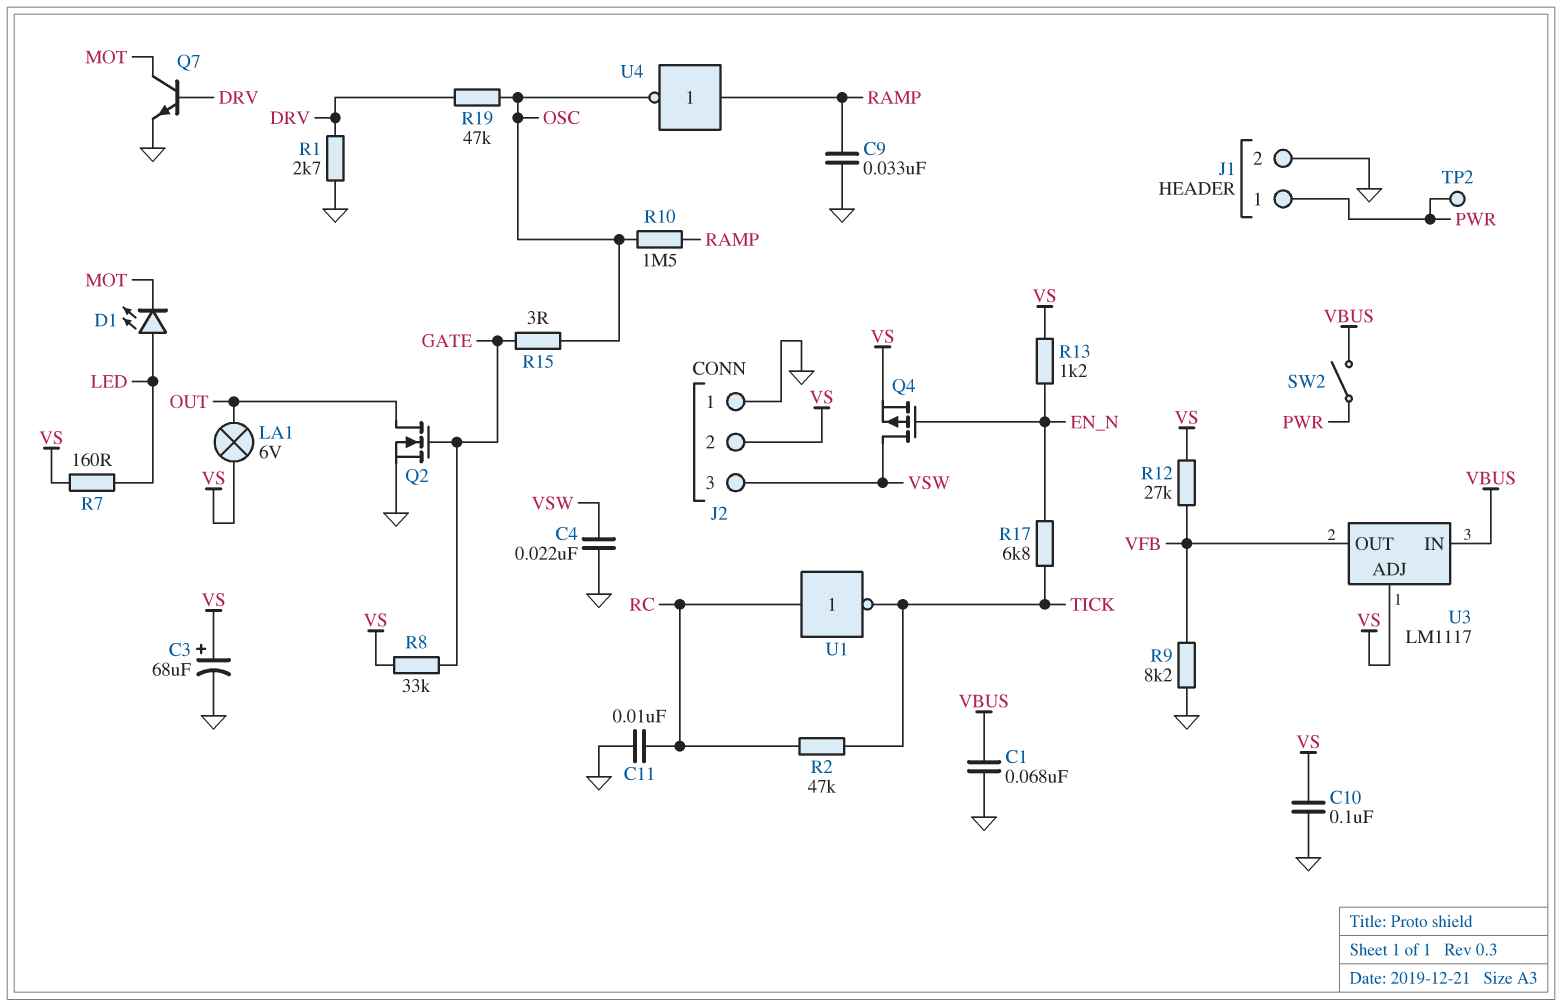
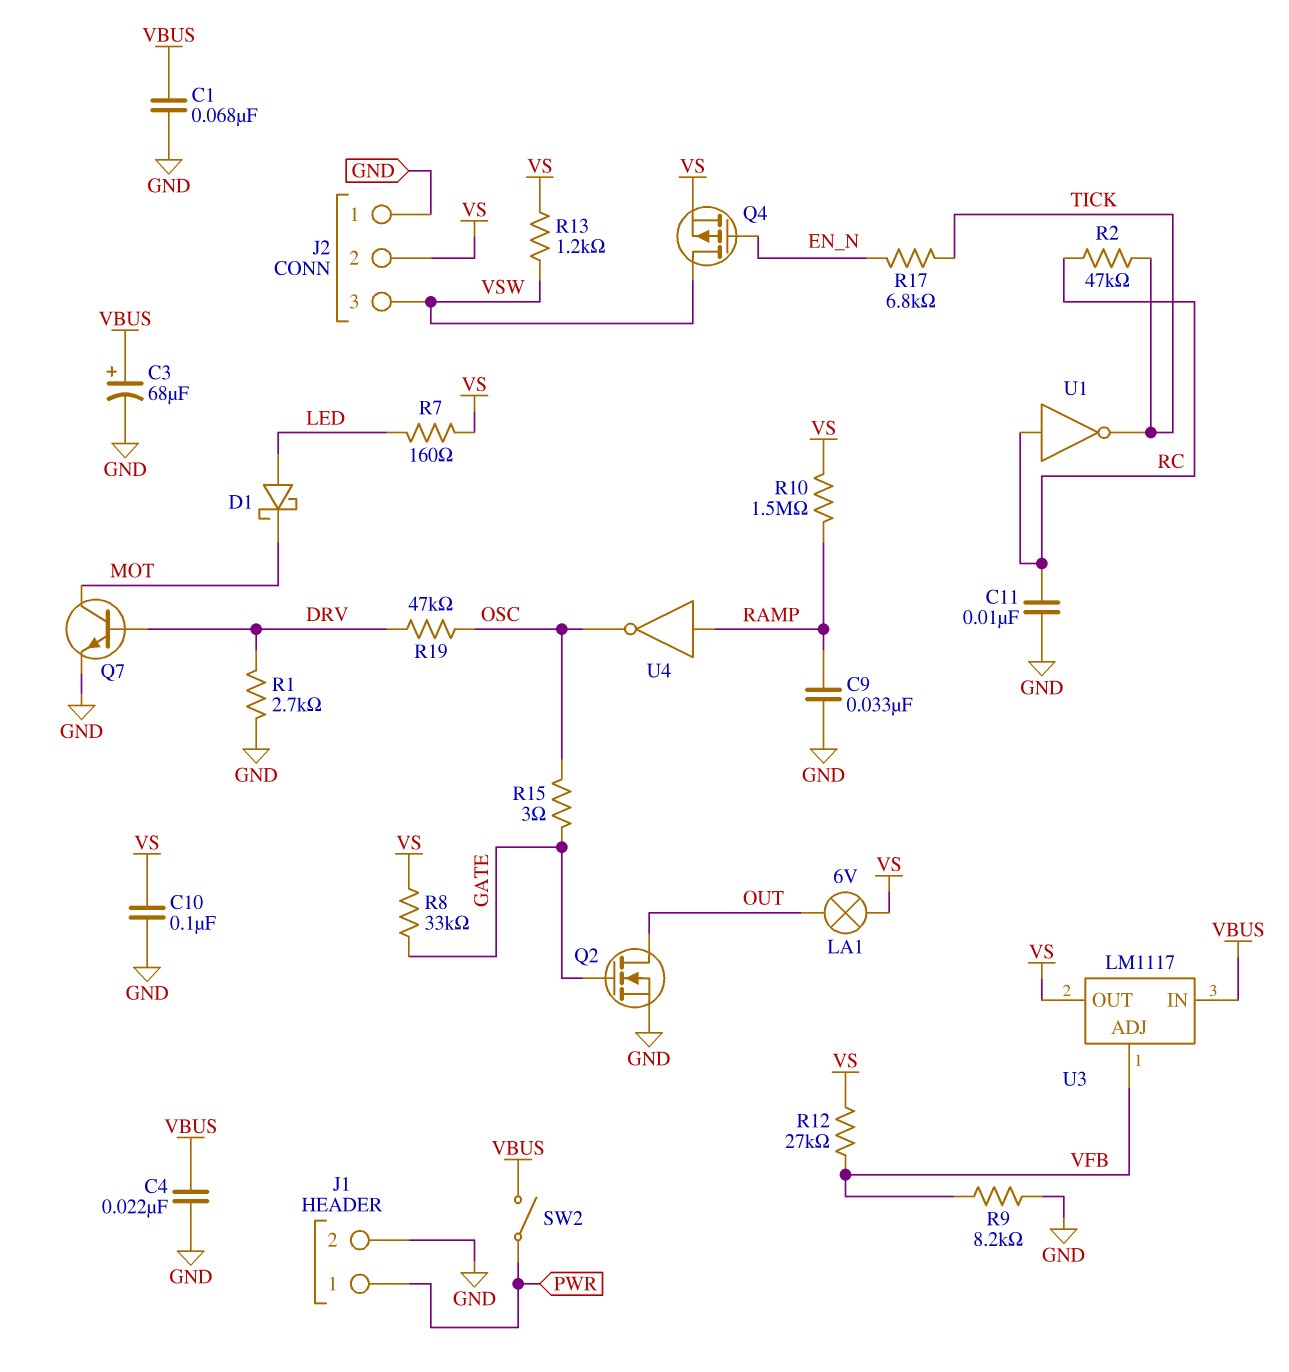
C3: 68uF (plus VS, minus GND) -> 68uF (plus VBUS, minus GND)
C4: 22nF (GND, VSW) -> 22nF (GND, VBUS)
D1: LED (A LED, K MOT) -> schottky (A LED, K MOT)
R10: 1.5M (OSC, RAMP) -> 1.5M (RAMP, VS)
R13: 1.2k (EN_N, VS) -> 1.2k (VS, VSW)
TP2: test point (PWR) -> none
U3 pin ADJ: VS -> VFB
U3 pin OUT: VFB -> VS

